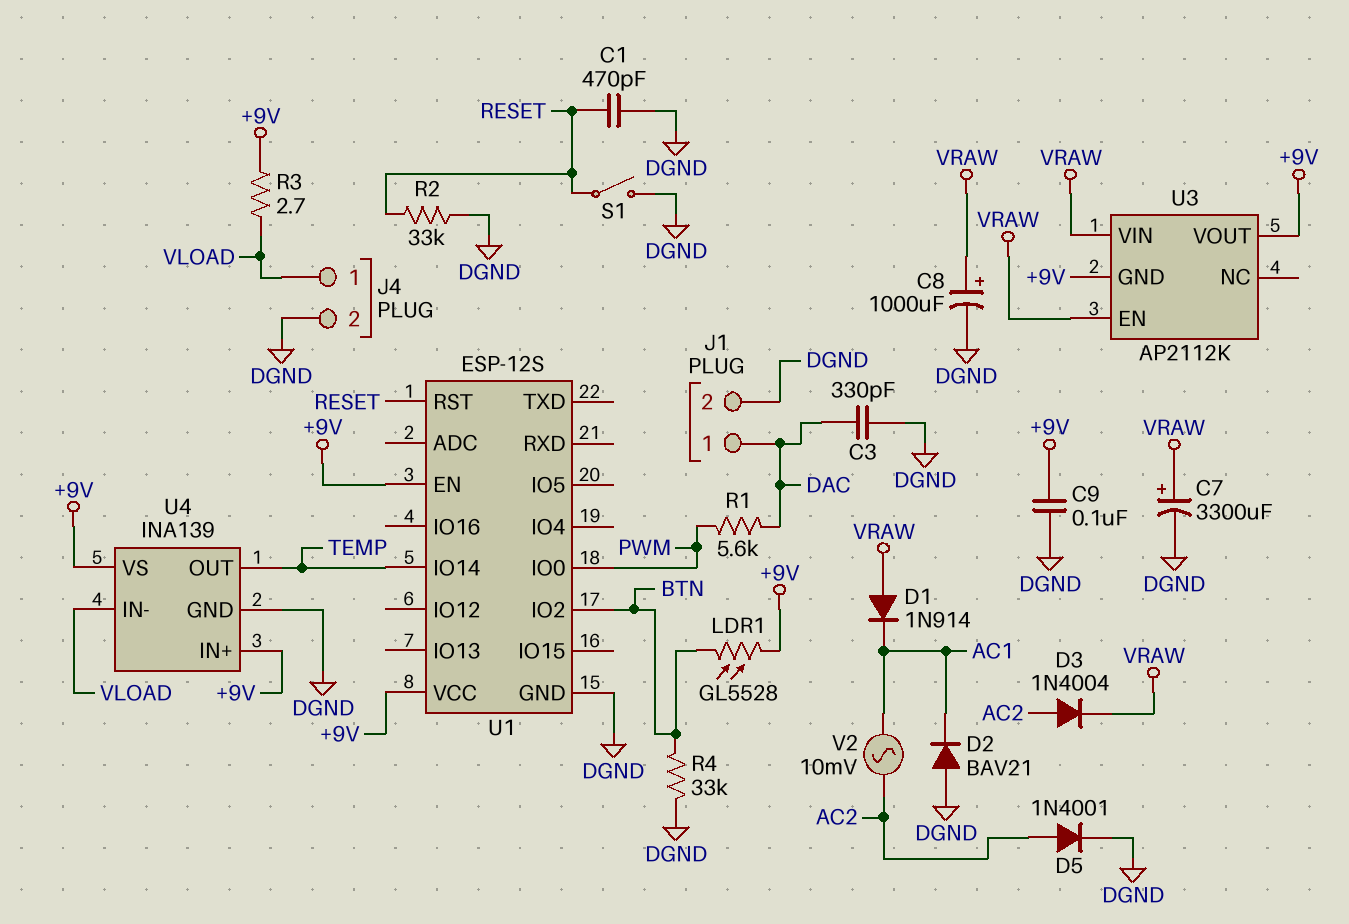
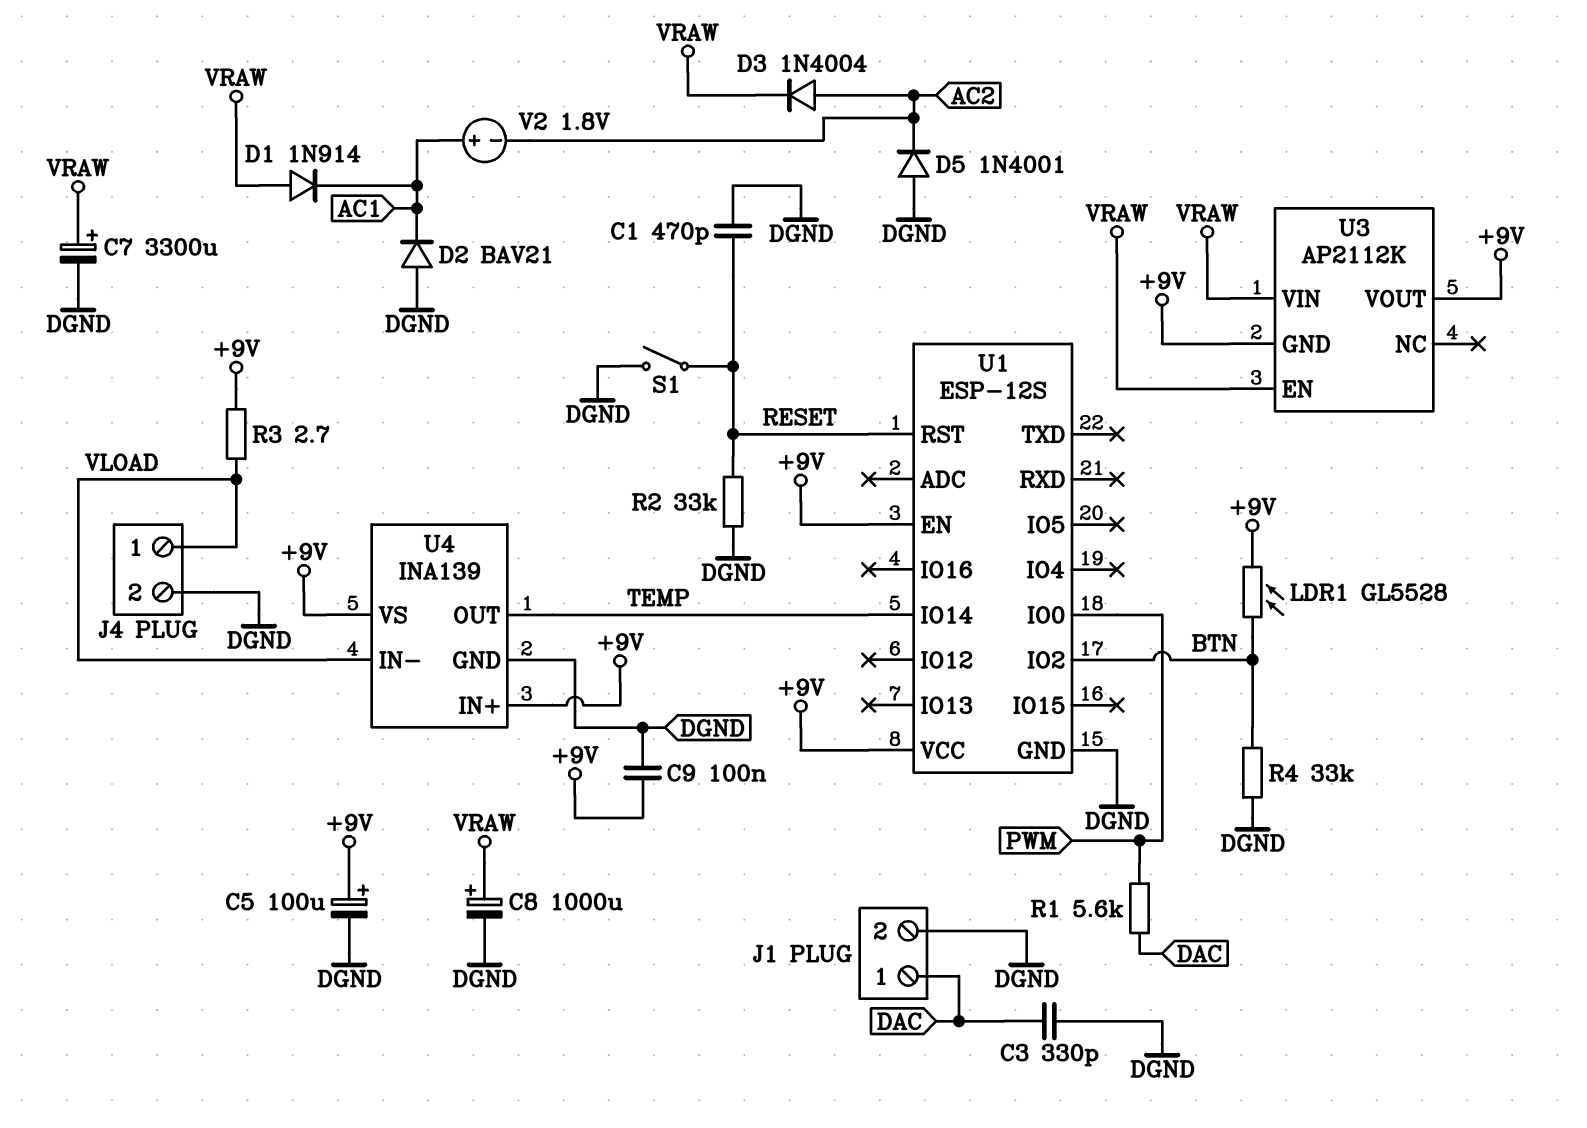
C5: none -> 100uF (plus +9V, minus DGND)
D5: diode 1N4001 (A AC2, K DGND) -> diode 1N4001 (A DGND, K AC2)
V2: AC 10mV (AC1, AC2) -> 1.8V (plus AC1, minus AC2)

